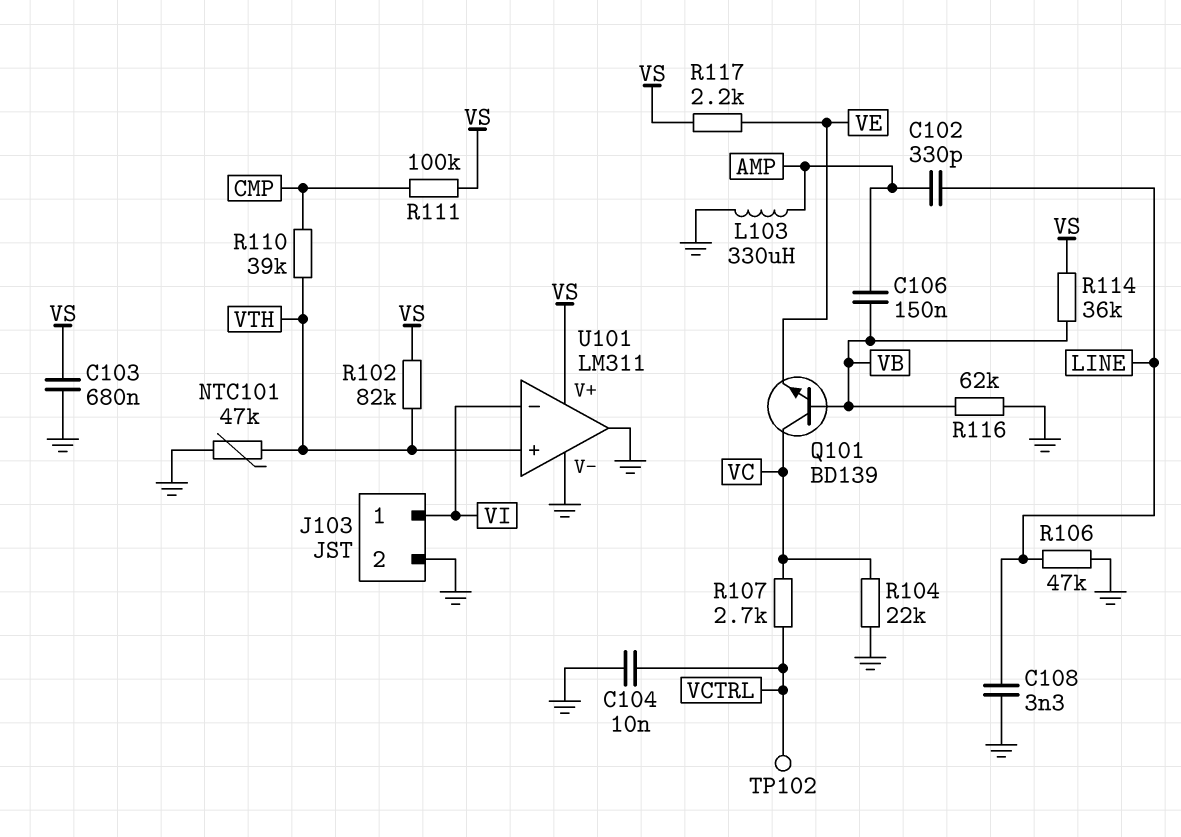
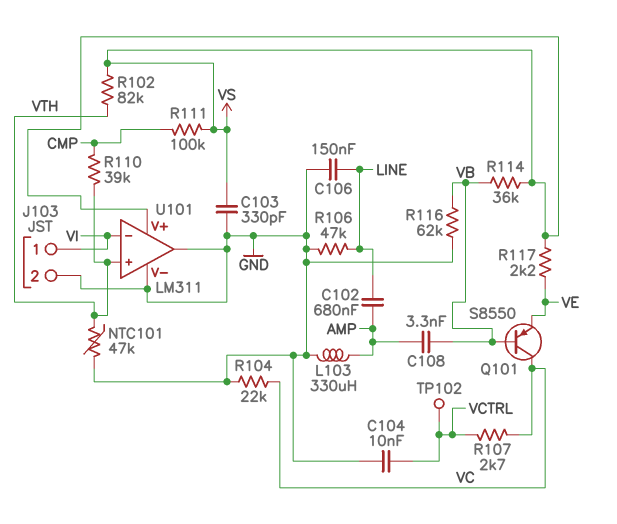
C102: 330pF (AMP, LINE) -> 680nF (AMP, LINE)
C103: 680nF (GND, VS) -> 330pF (GND, VS)
C106: 150nF (AMP, VB) -> 150nF (GND, LINE)
C108: 3.3nF (GND, LINE) -> 3.3nF (AMP, VB)
Q101: NPN BD139 (B VB, C VC, E VE) -> PNP S8550 (B VB, C VC, E VE)

